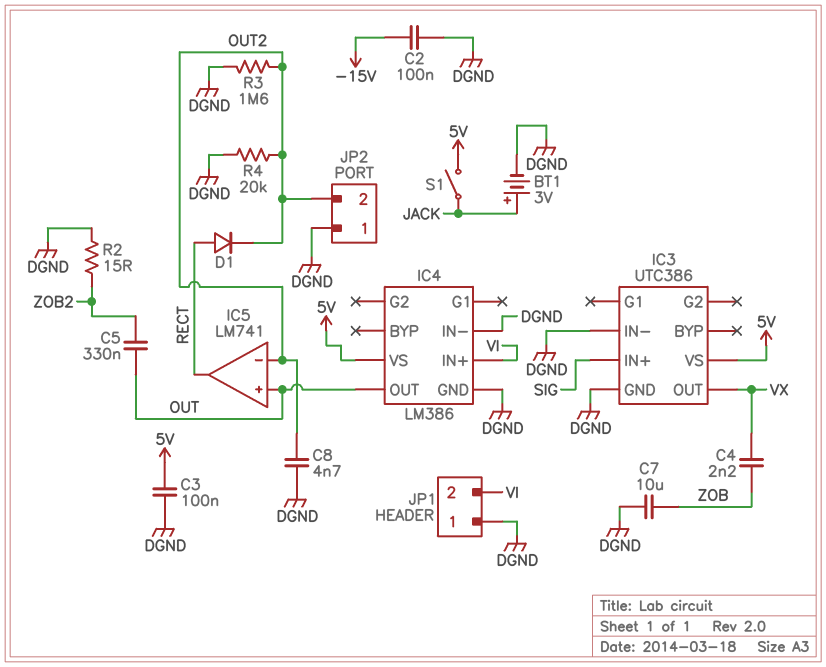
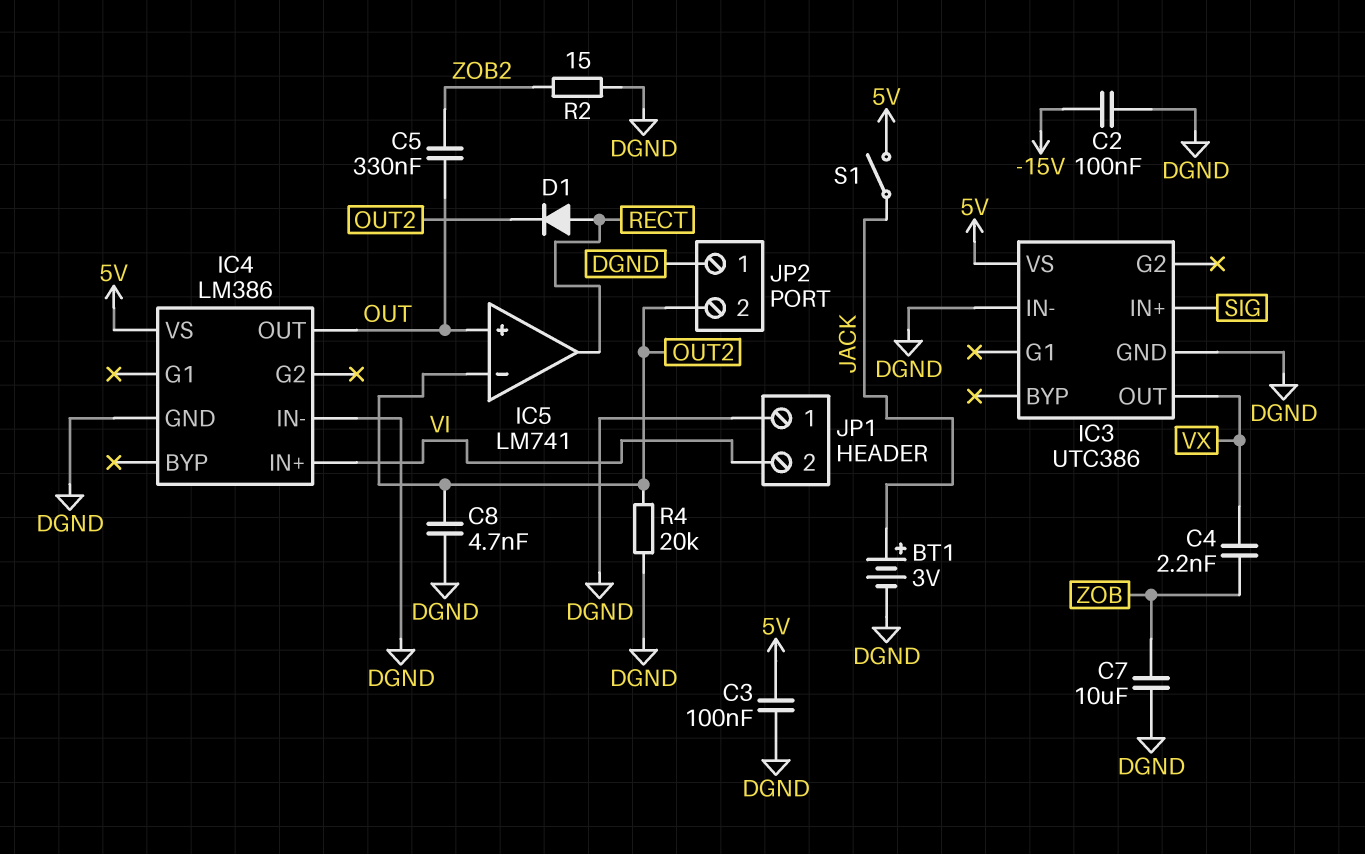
R3: 1.6M (DGND, OUT2) -> none

